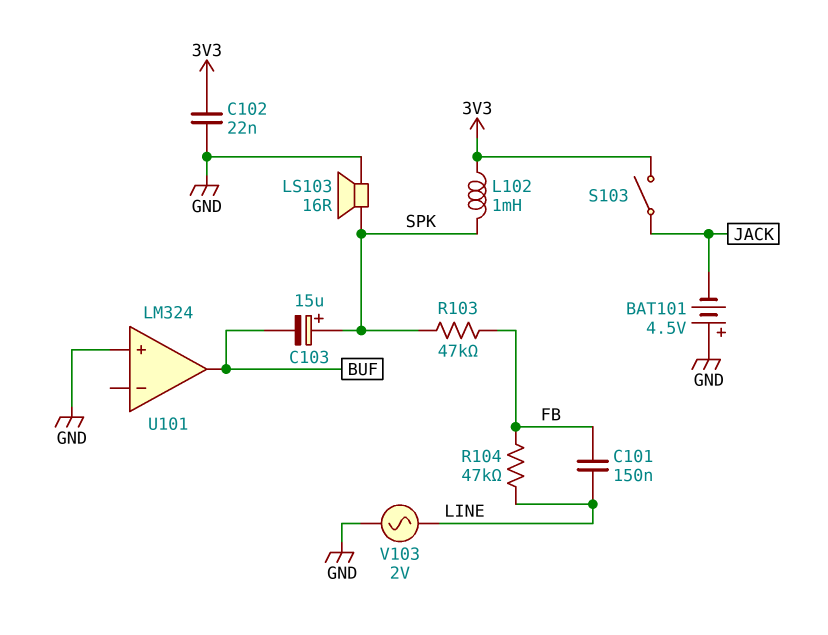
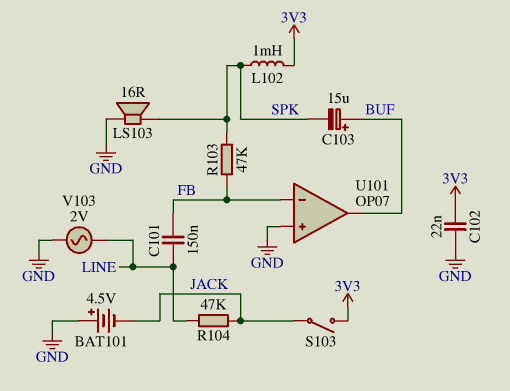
C103: 15uF (plus SPK, minus BUF) -> 15uF (plus BUF, minus SPK)
R104: 47k (FB, LINE) -> 47k (JACK, LINE)
U101: LM324 -> OP07
U101 pin in-: none -> FB

